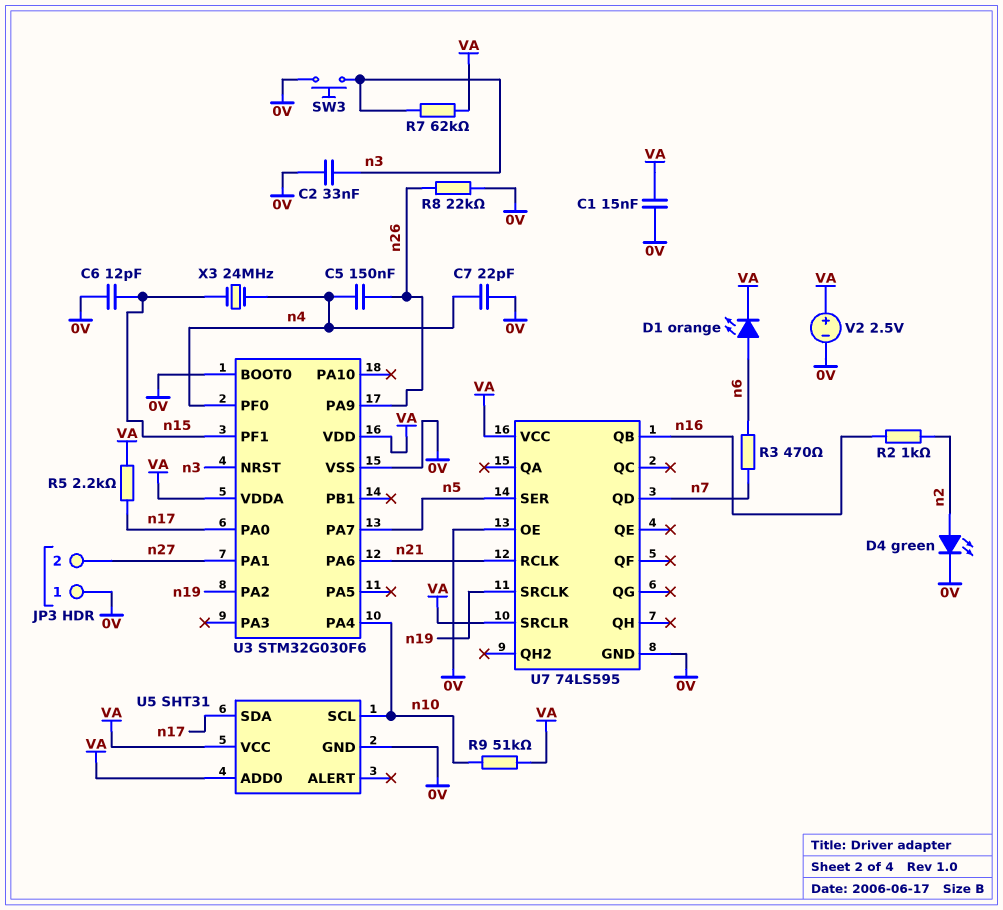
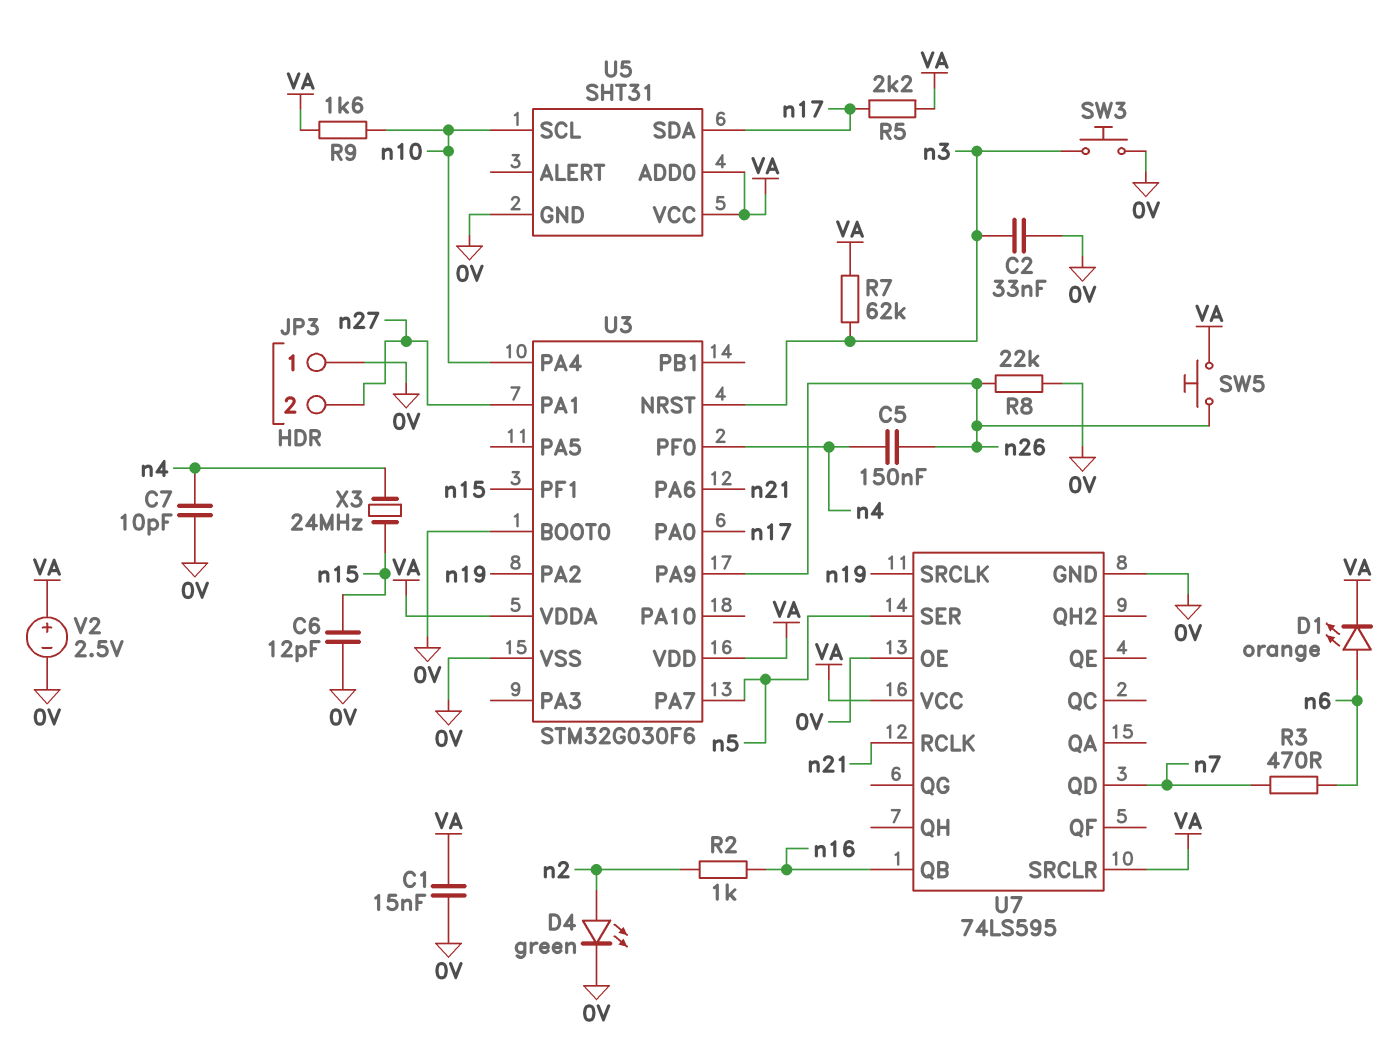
C7: 22pF (0V, n4) -> 10pF (0V, n4)
R9: 51k (VA, n10) -> 1.6k (VA, n10)
SW5: none -> button (VA, n26)

